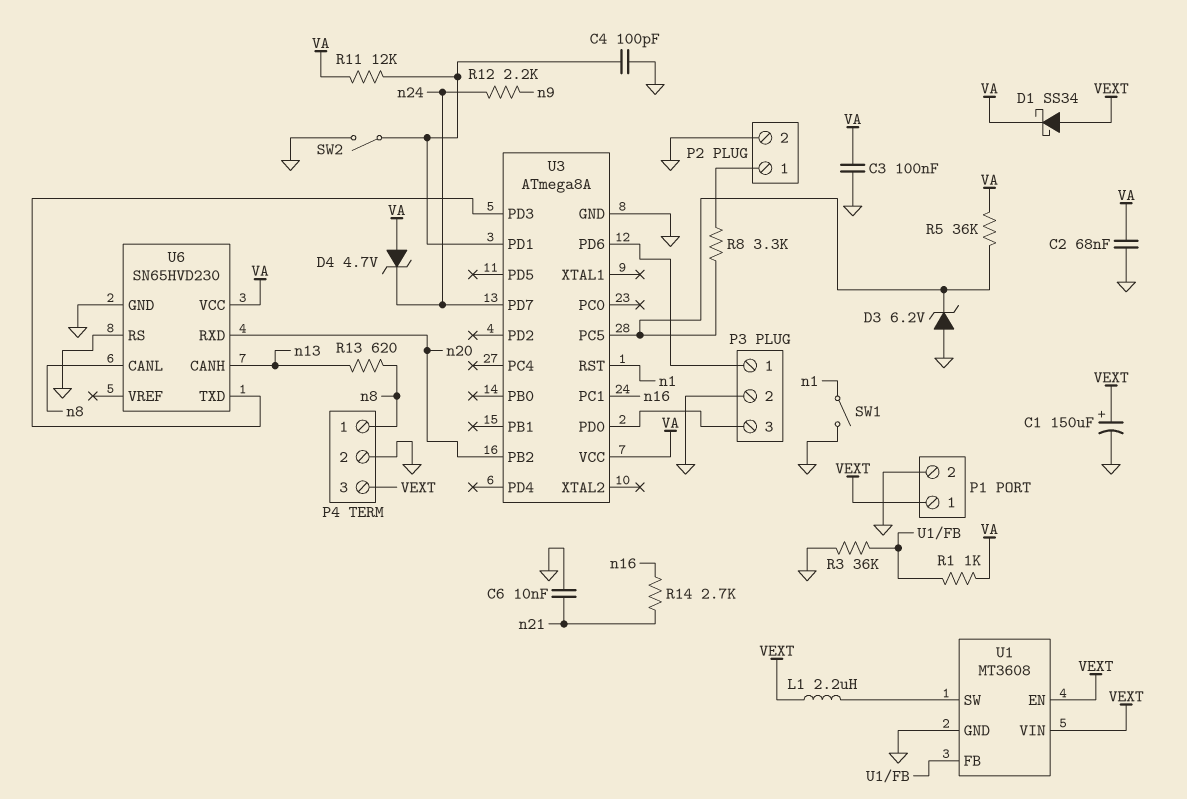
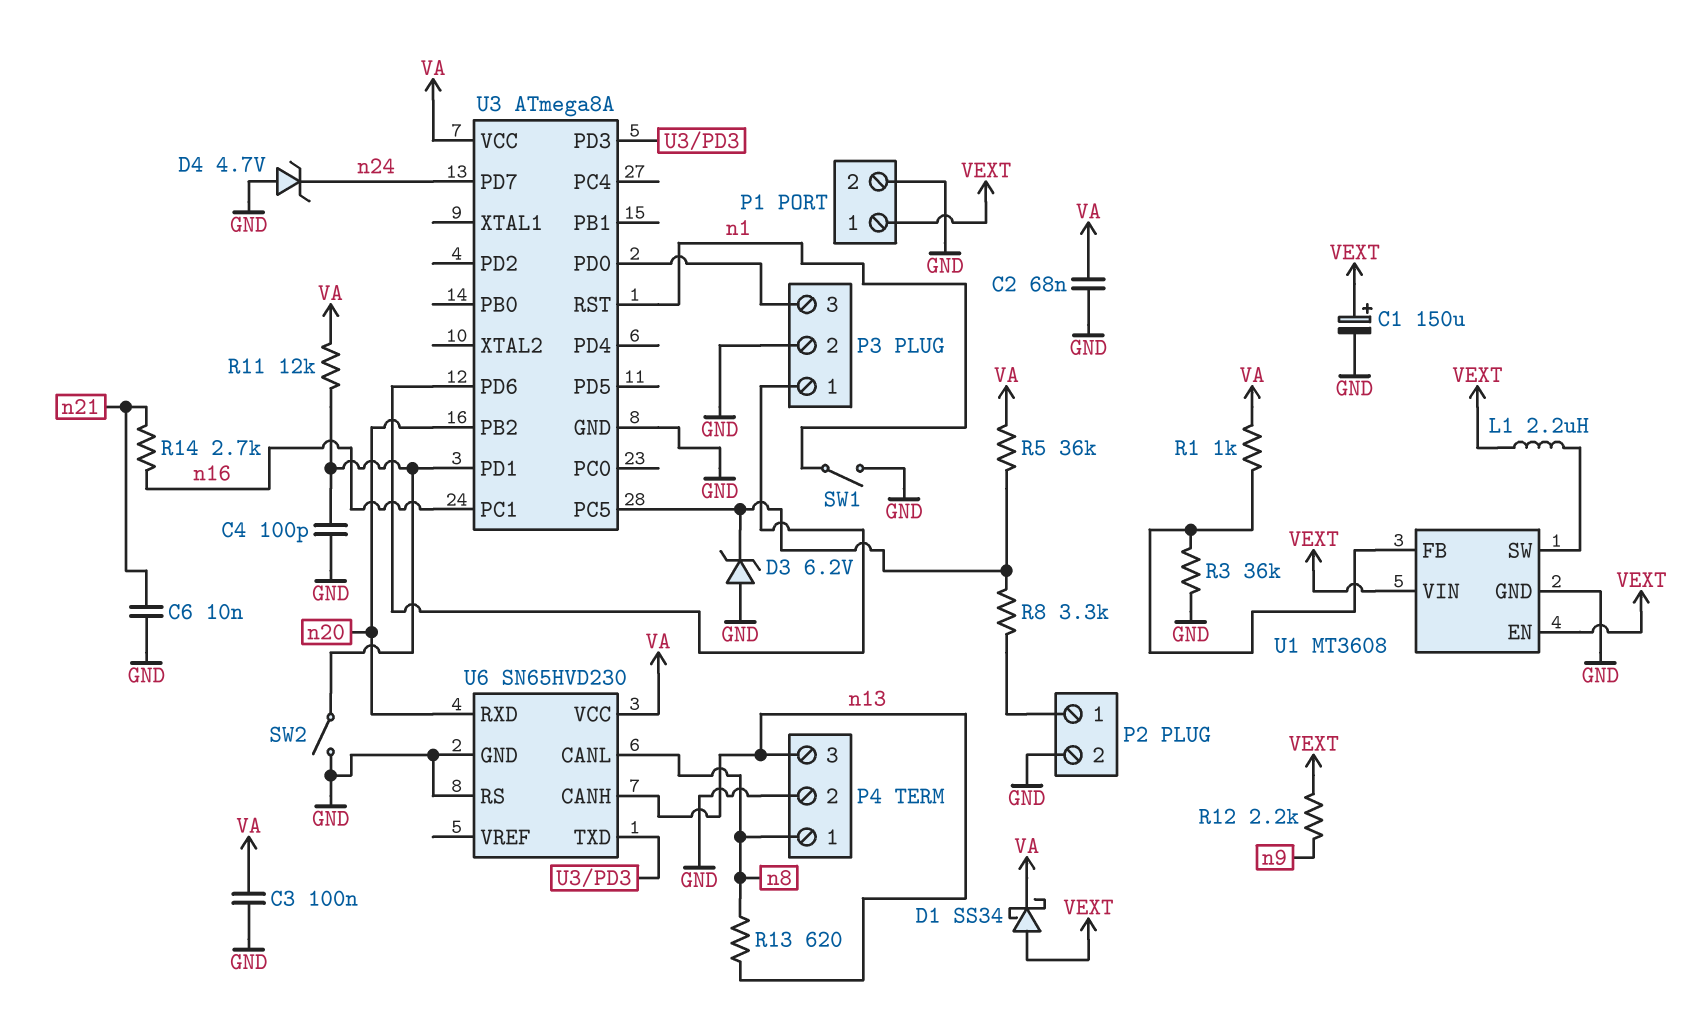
D4: zener 4.7V (A VA, K n24) -> zener 4.7V (A GND, K n24)
P4 pin 3: VEXT -> n13
R12: 2.2k (n9, n24) -> 2.2k (VEXT, n9)

